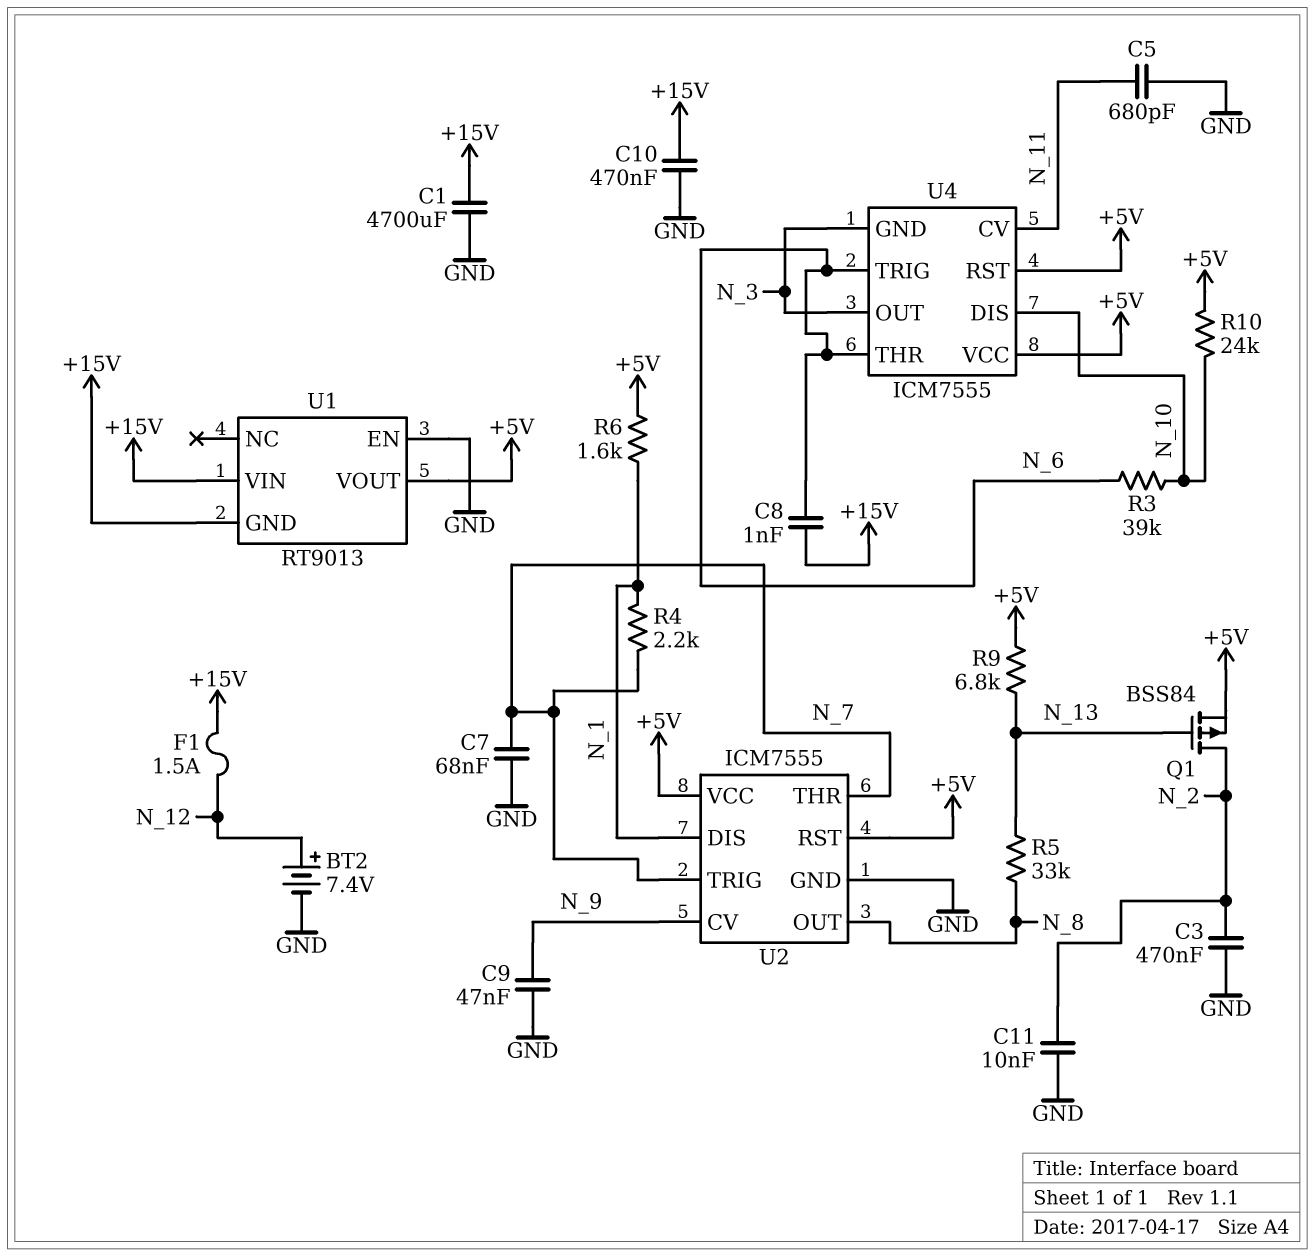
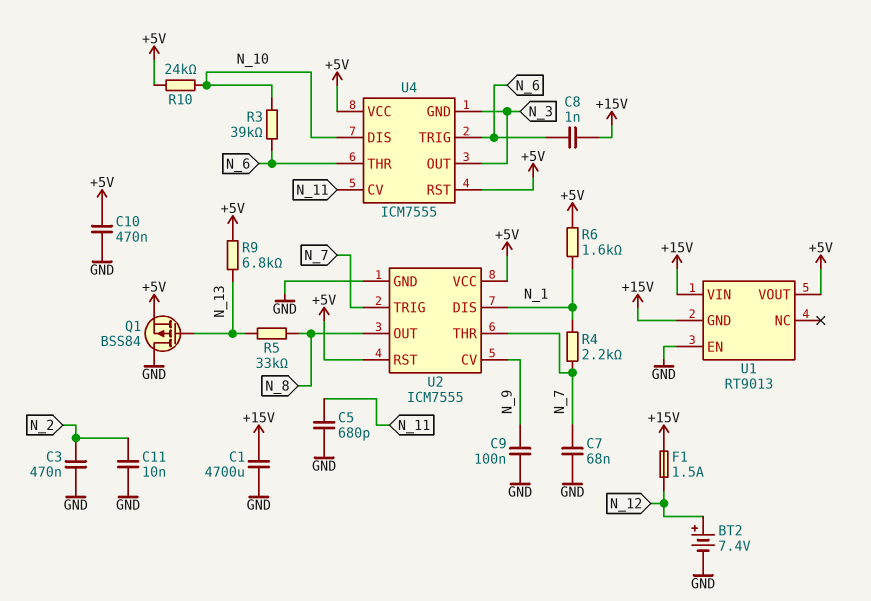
C9: 47nF (GND, N_9) -> 100nF (GND, N_9)
C10: 470nF (+15V, GND) -> 470nF (+5V, GND)
Q1: PMOS BSS84 (G N_13, D N_2, S +5V) -> PMOS BSS84 (G N_13, D GND, S +5V)

